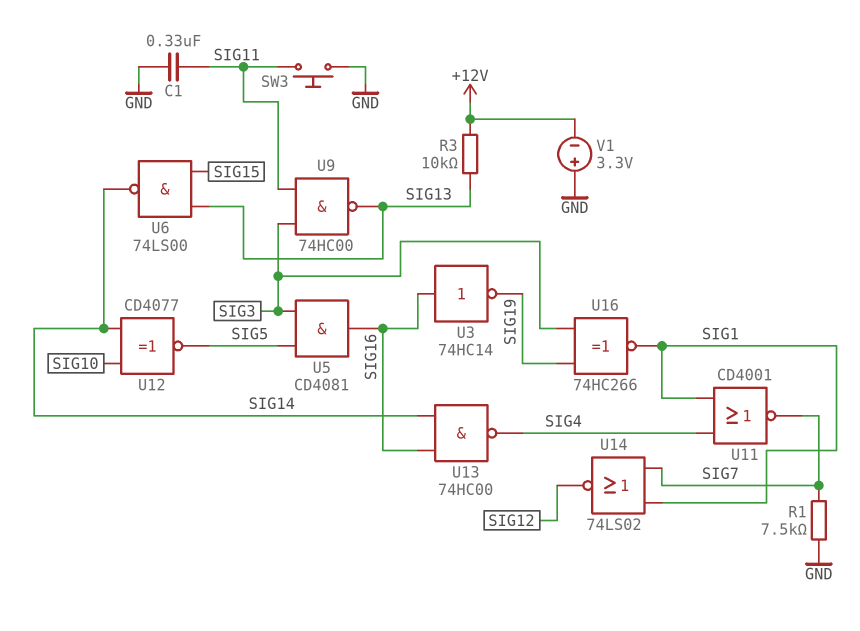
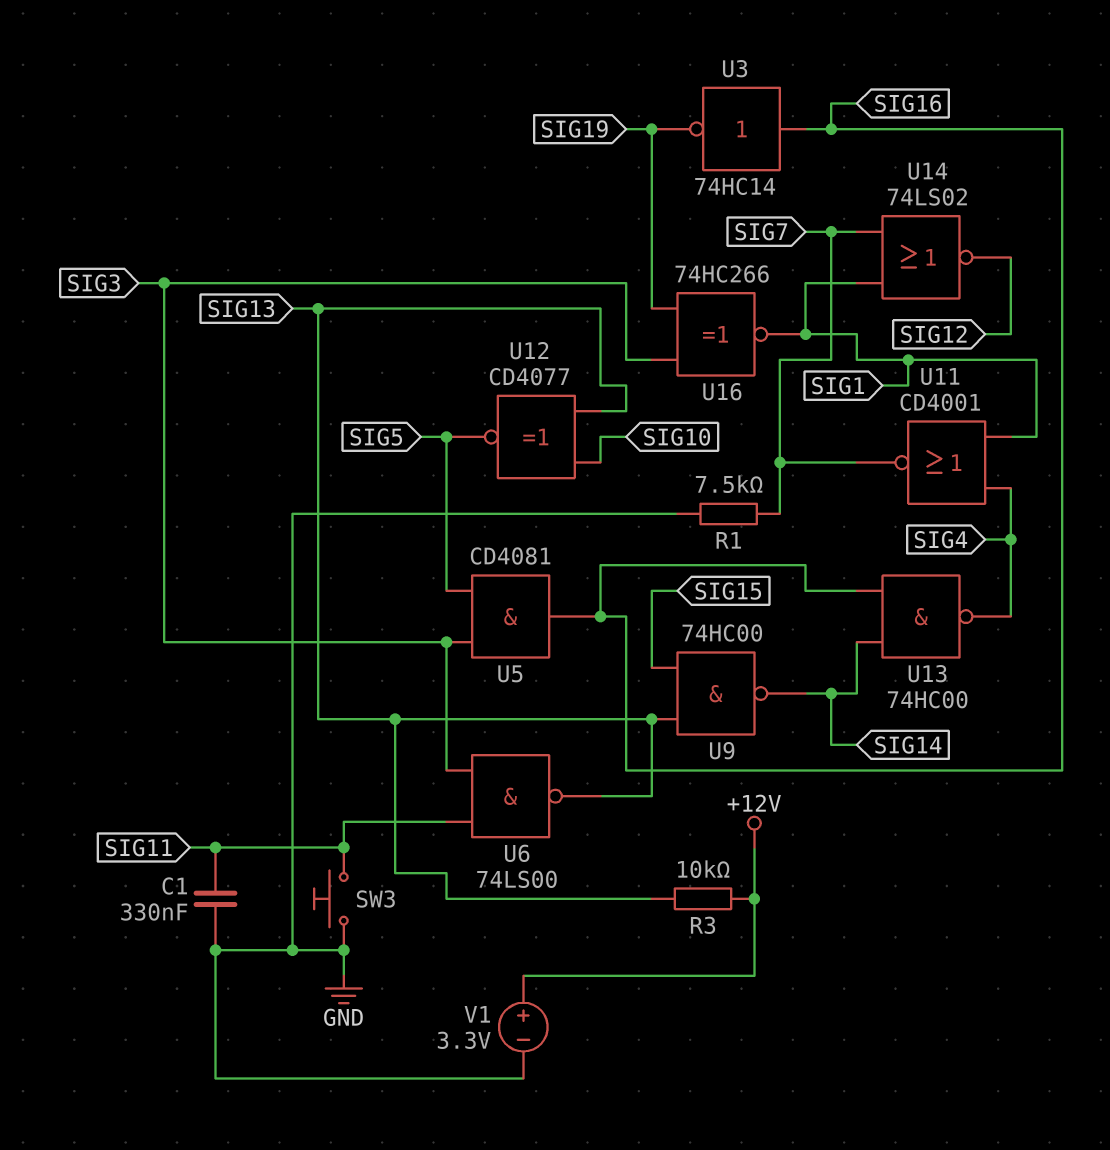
U6: NAND 74LS00 (in SIG13, in SIG15, out SIG14) -> NAND 74LS00 (in SIG3, in SIG11, out SIG13)
U9: NAND 74HC00 (in SIG3, in SIG11, out SIG13) -> NAND 74HC00 (in SIG13, in SIG15, out SIG14)
U12: XNOR CD4077 (in SIG10, in SIG14, out SIG5) -> XNOR CD4077 (in SIG10, in SIG13, out SIG5)
V1: 3.3V (plus GND, minus +12V) -> 3.3V (plus +12V, minus GND)

